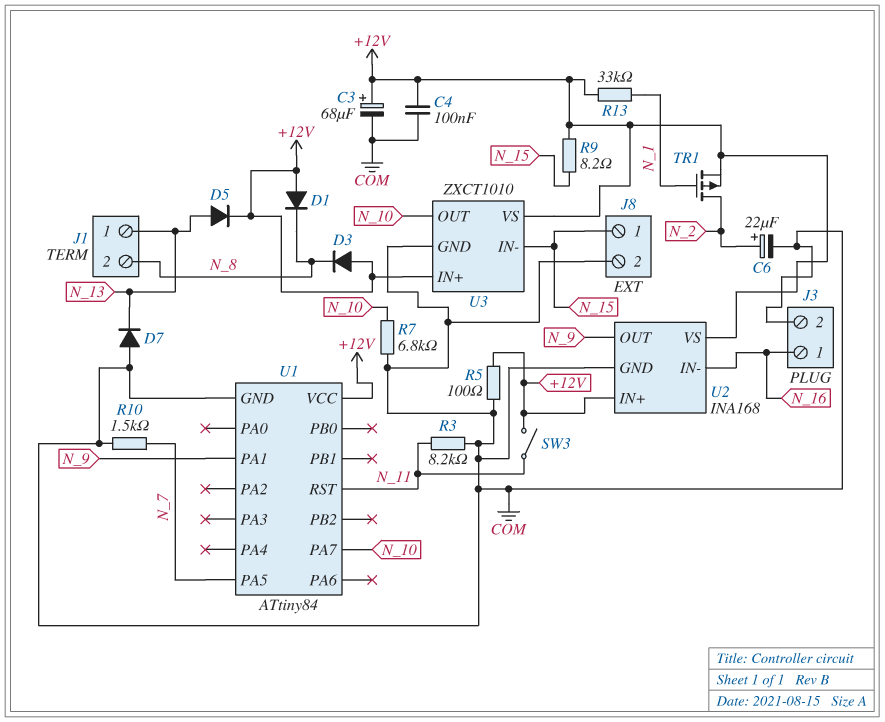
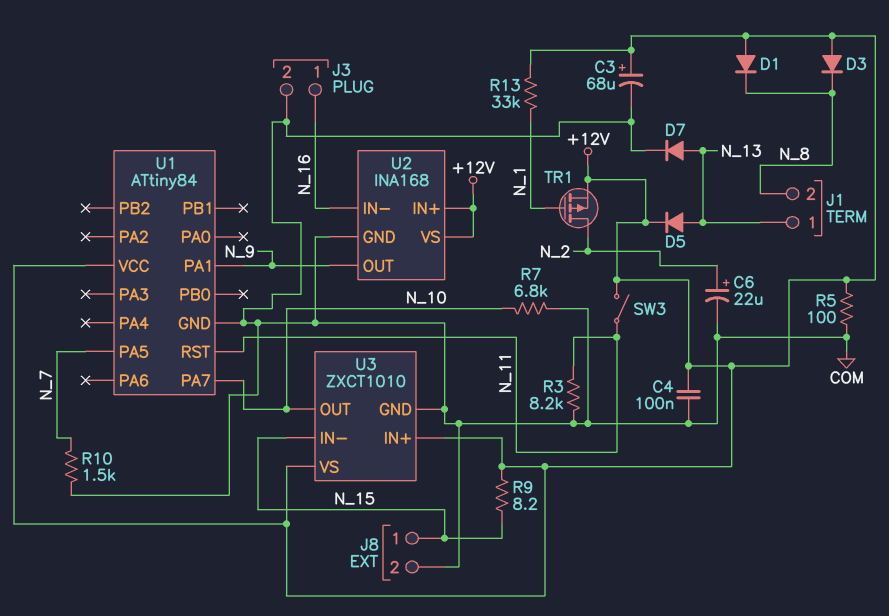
D7: diode (A COM, K N_13) -> diode (A N_13, K COM)

